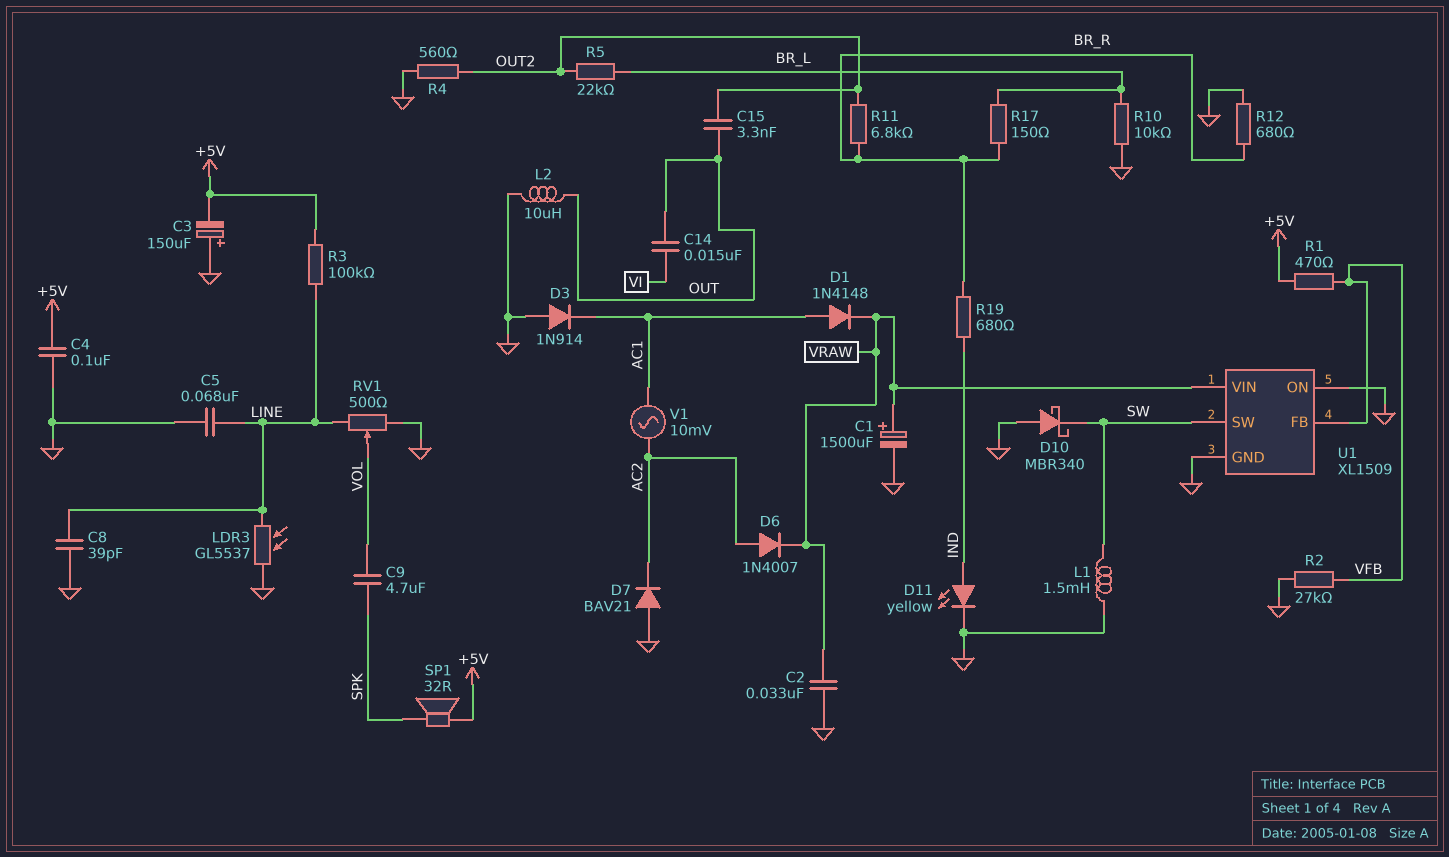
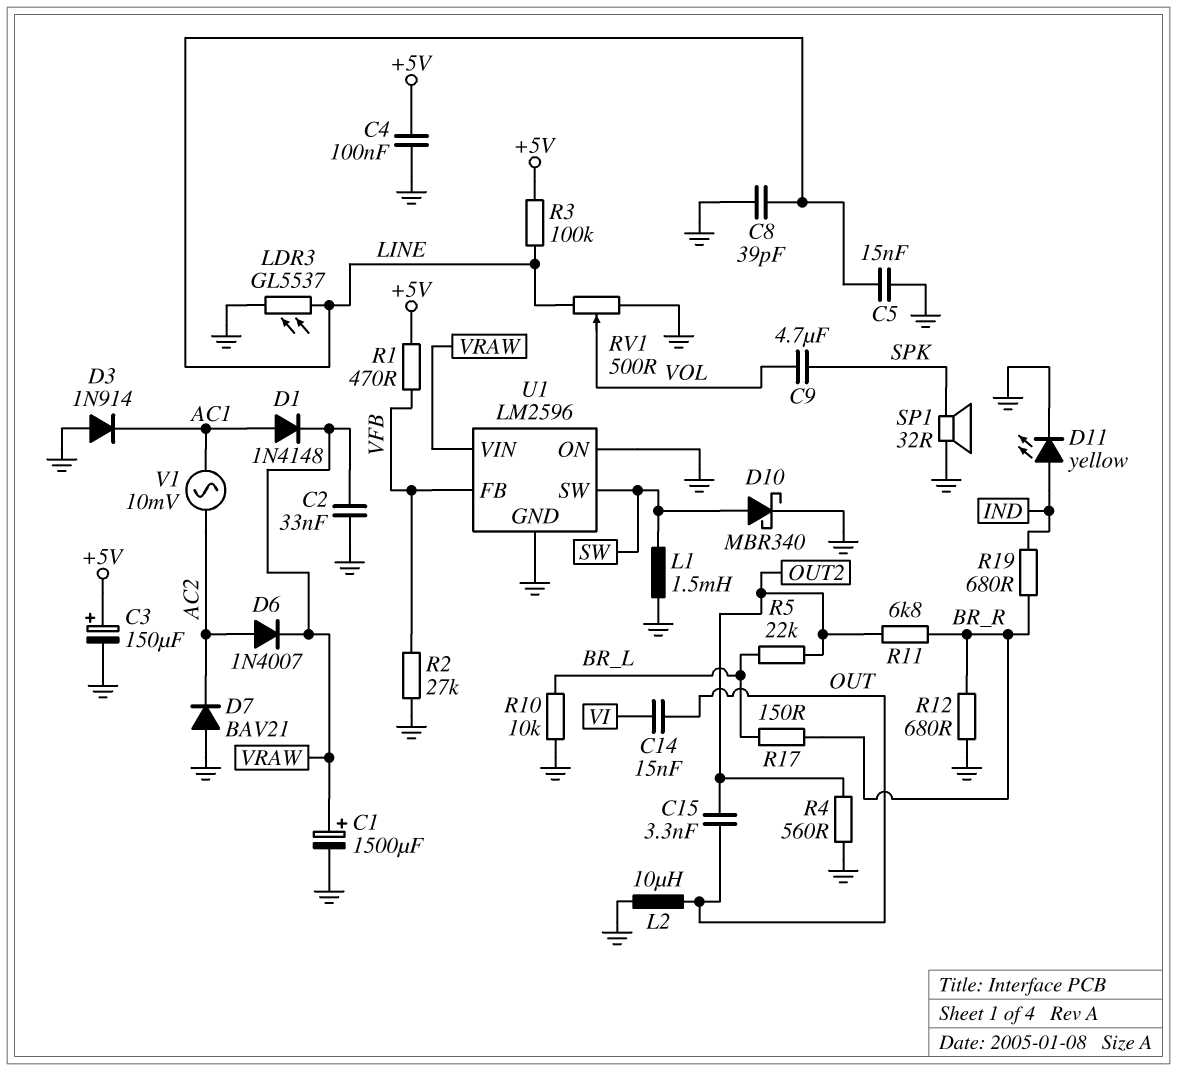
C3: 150uF (plus GND, minus +5V) -> 150uF (plus +5V, minus GND)
C5: 68nF (GND, LINE) -> 15nF (GND, LINE)
D10: schottky MBR340 (A GND, K SW) -> schottky MBR340 (A SW, K GND)
SP1: speaker 32R (+5V, SPK) -> speaker 32R (GND, SPK)
U1: XL1509 -> LM2596

